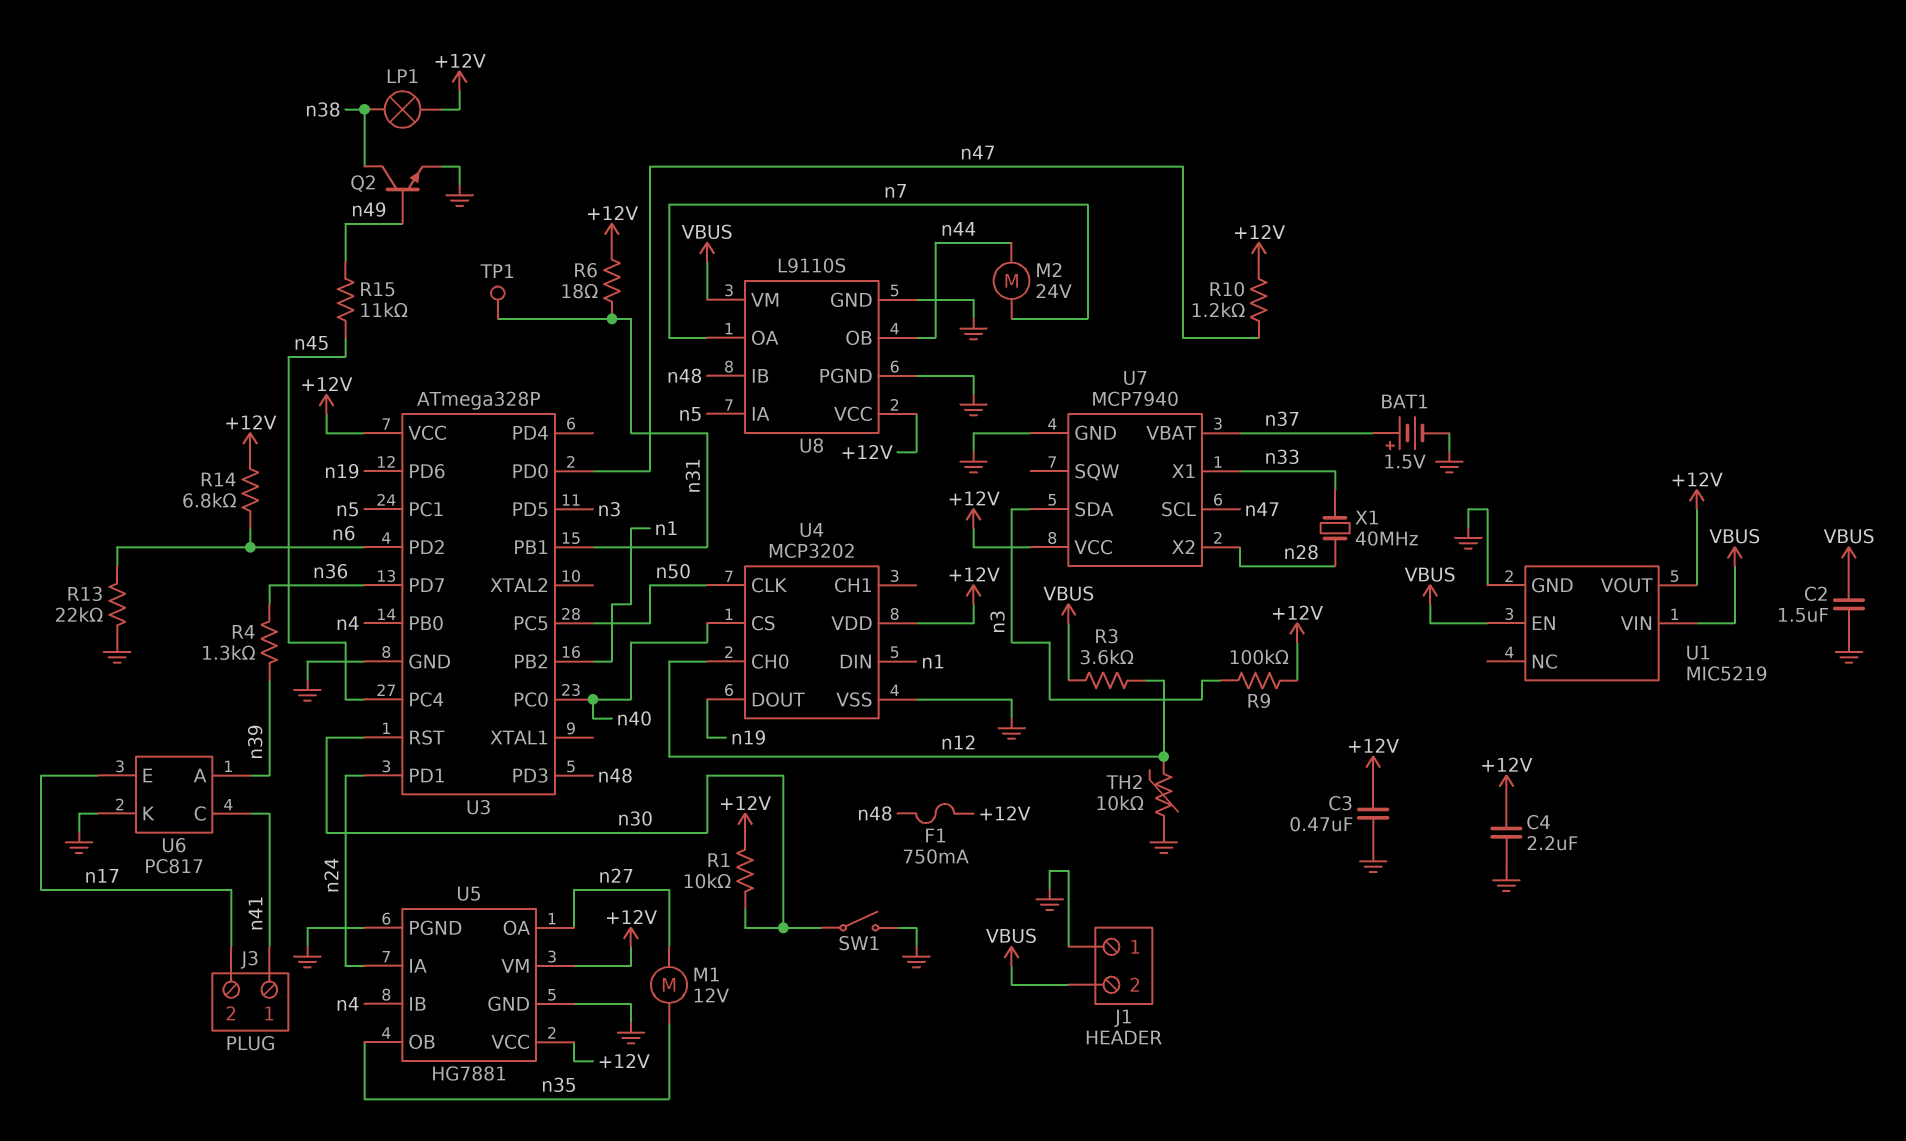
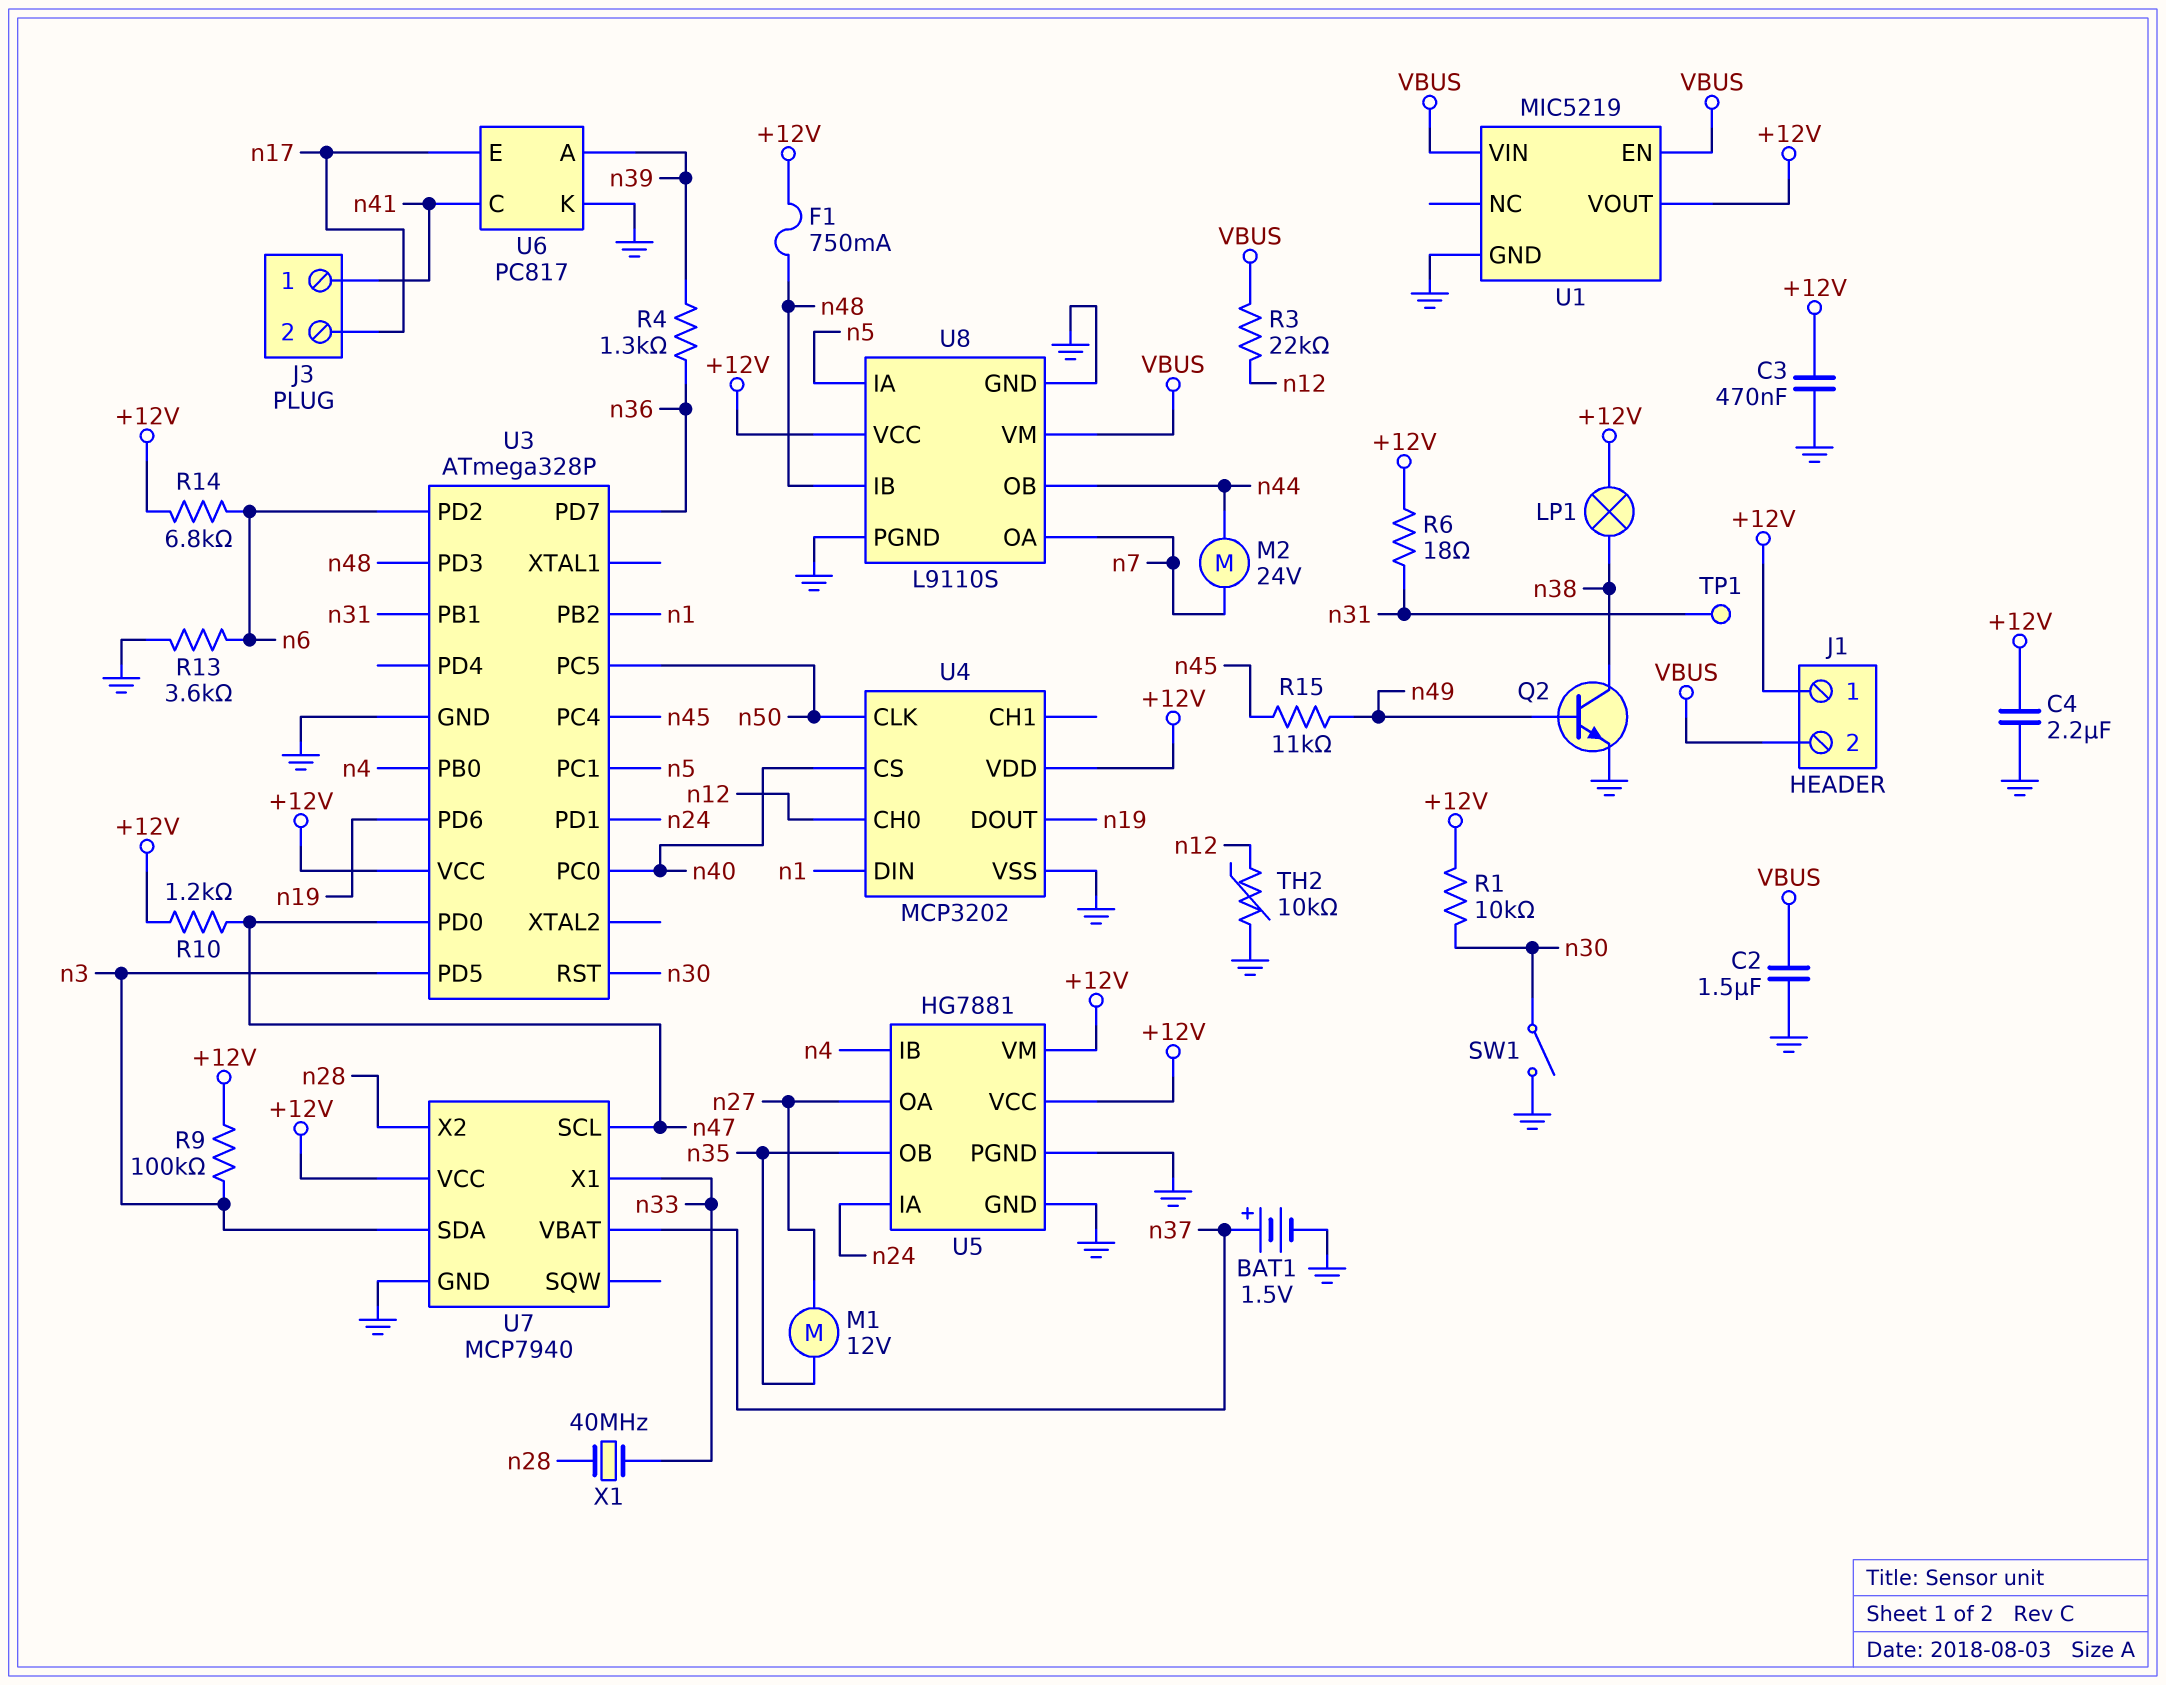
J1 pin 1: GND -> +12V
R3: 3.6k (VBUS, n12) -> 22k (VBUS, n12)
R13: 22k (GND, n6) -> 3.6k (GND, n6)

